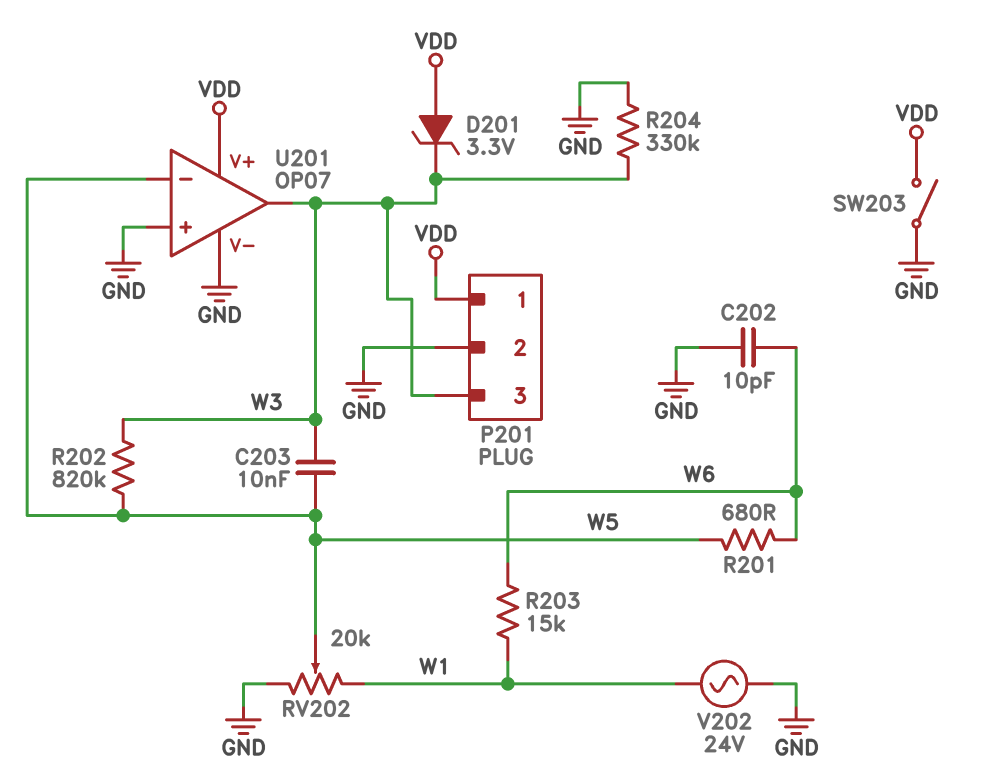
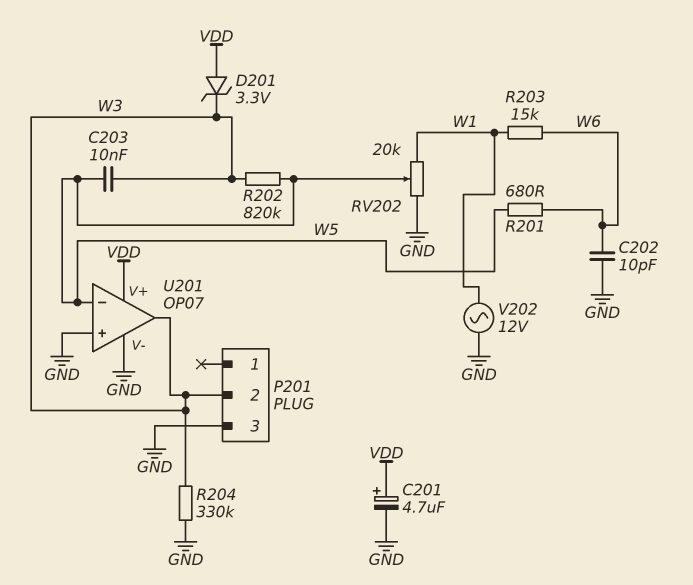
C201: none -> 4.7uF (plus VDD, minus GND)
P201 pin 1: VDD -> none
P201 pin 2: GND -> W3
P201 pin 3: W3 -> GND
SW203: switch (GND, VDD) -> none
V202: AC 24V (GND, W1) -> AC 12V (GND, W1)

